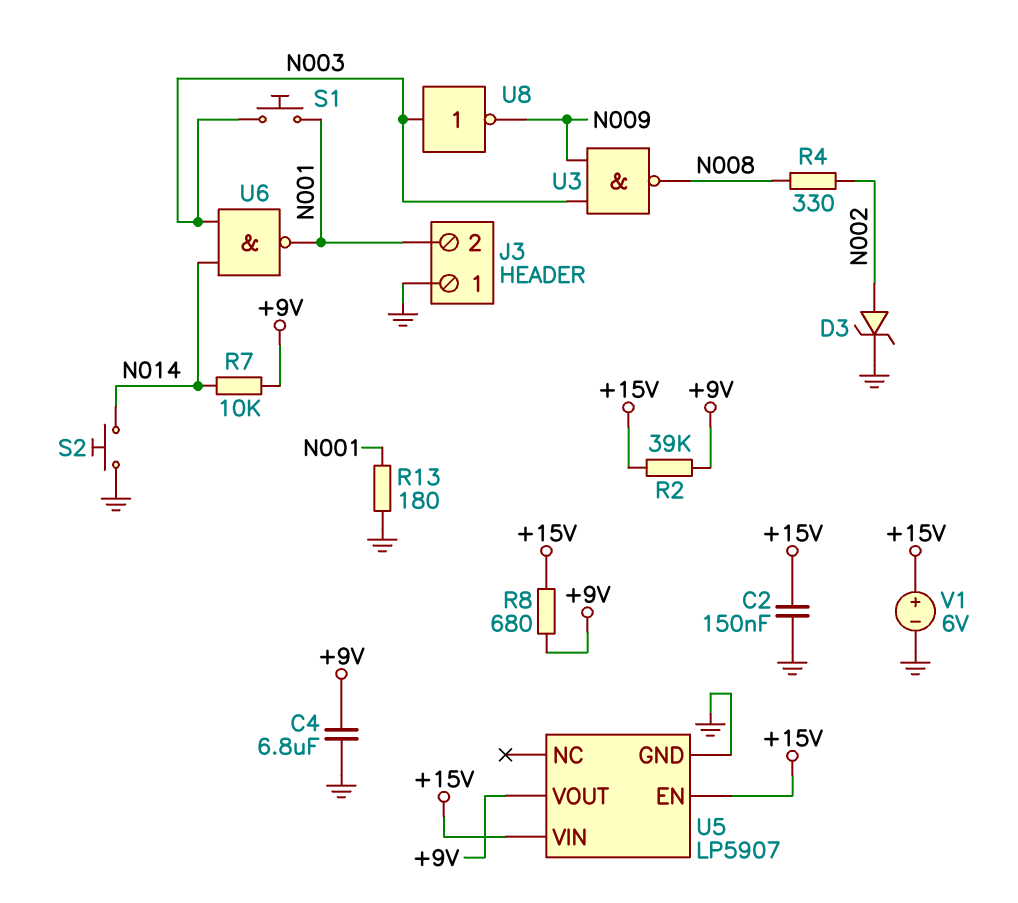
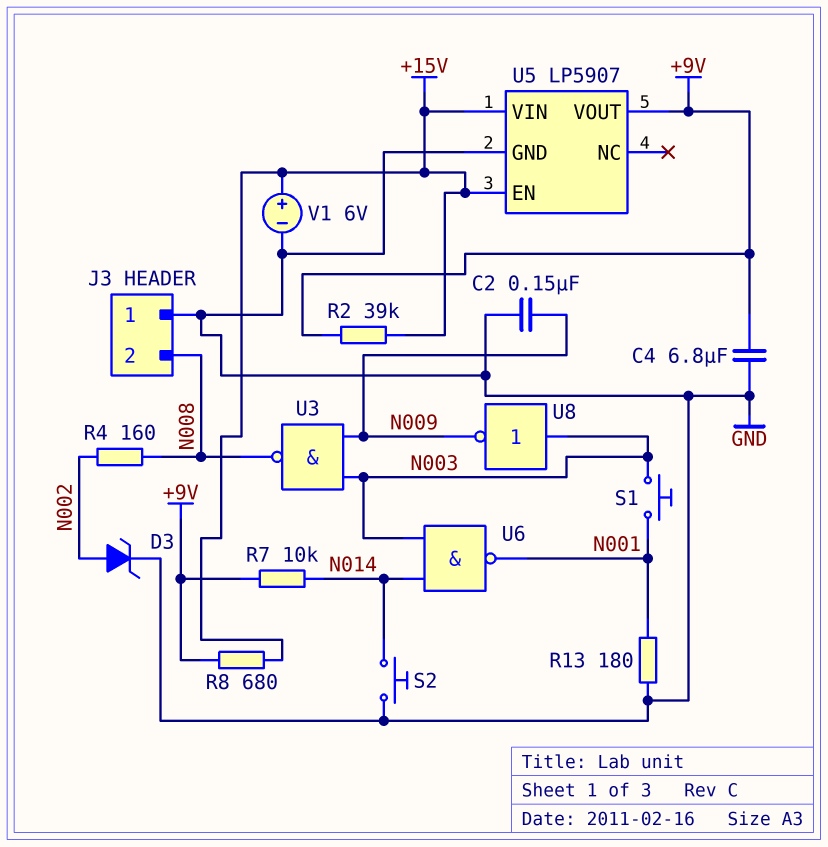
C2: 150nF (+15V, GND) -> 150nF (GND, N009)
J3 pin 2: N001 -> N008
R4: 330 (N002, N008) -> 160 (N002, N008)

